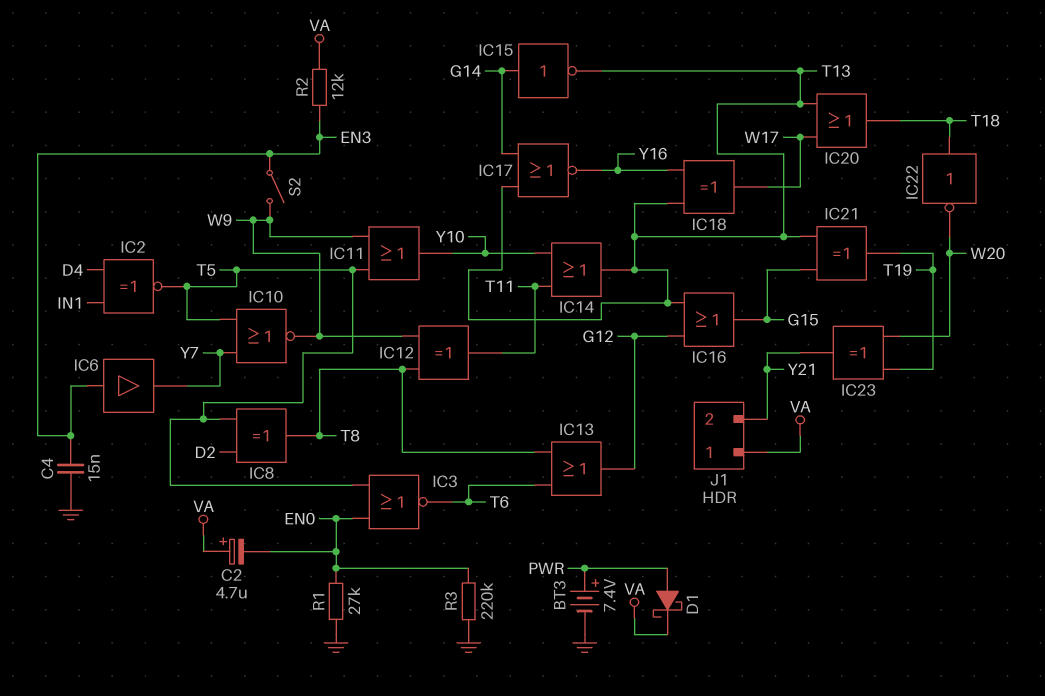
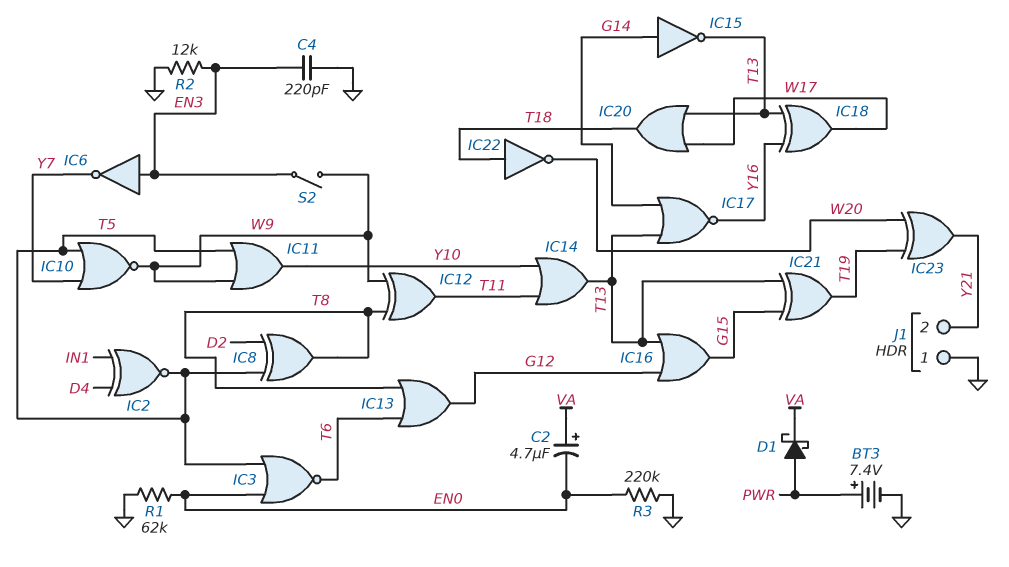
C4: 15nF (EN3, GND) -> 220pF (EN3, GND)
IC6: buffer (in EN3, out Y7) -> NOT (in EN3, out Y7)
J1 pin 1: VA -> GND
R1: 27k (EN0, GND) -> 62k (EN0, GND)
R2: 12k (EN3, VA) -> 12k (EN3, GND)

